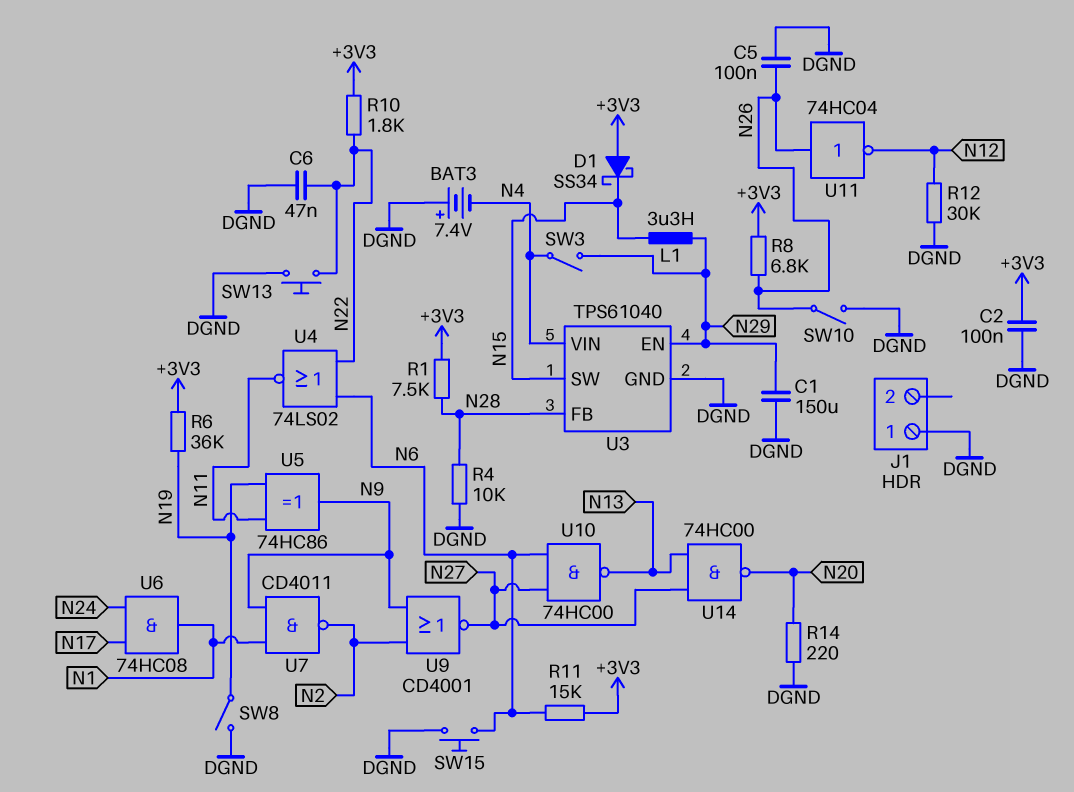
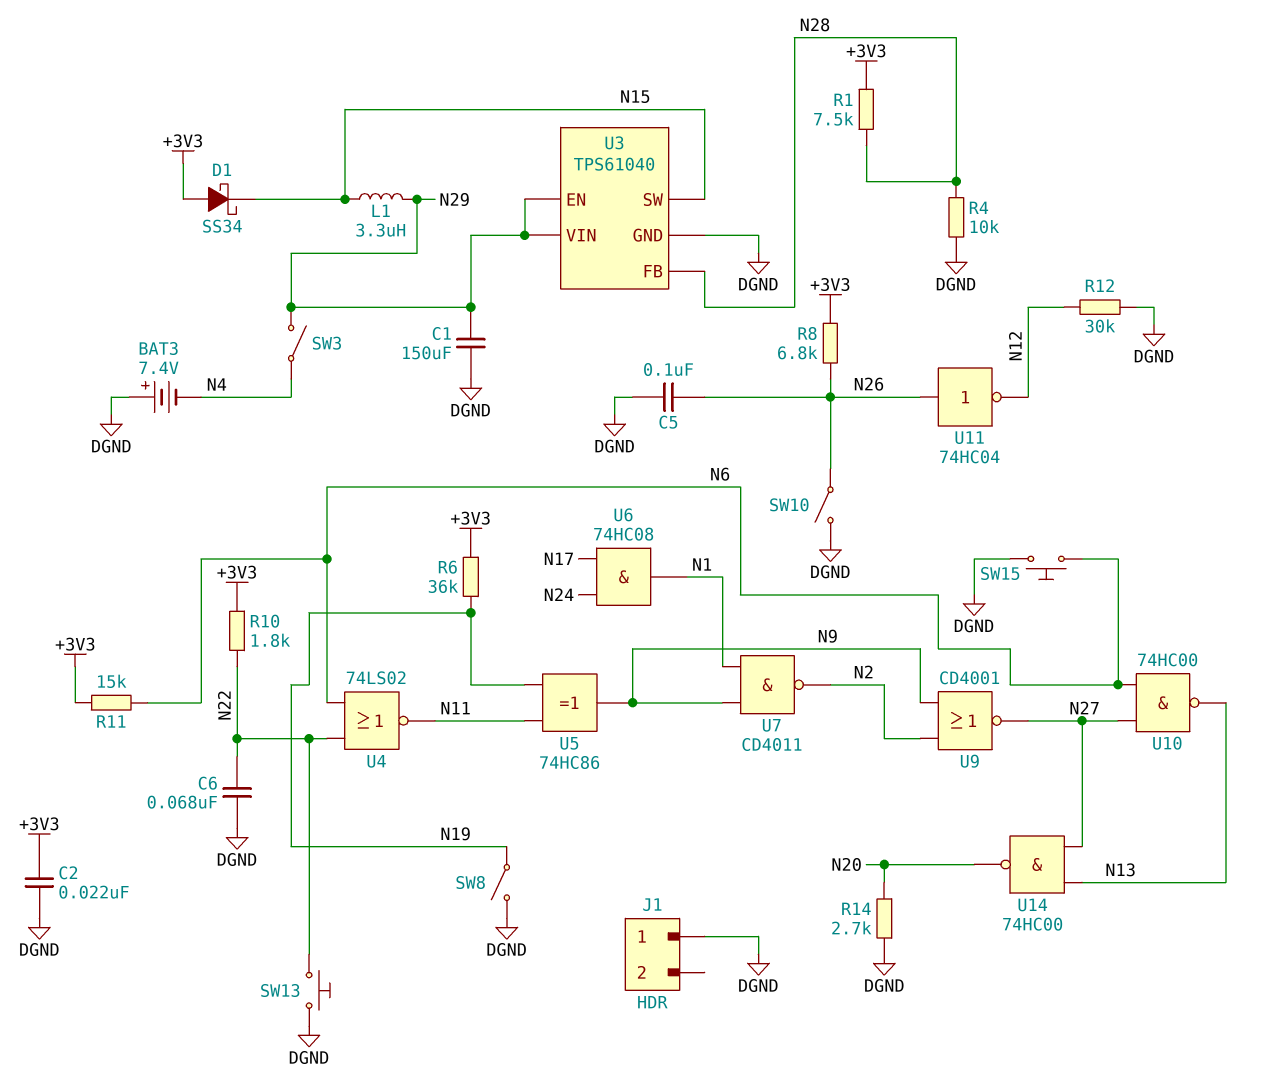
C2: 100nF (+3V3, DGND) -> 22nF (+3V3, DGND)
C6: 47nF (DGND, N22) -> 68nF (DGND, N22)
R14: 220 (DGND, N20) -> 2.7k (DGND, N20)
U3 pin VIN: N4 -> N29

